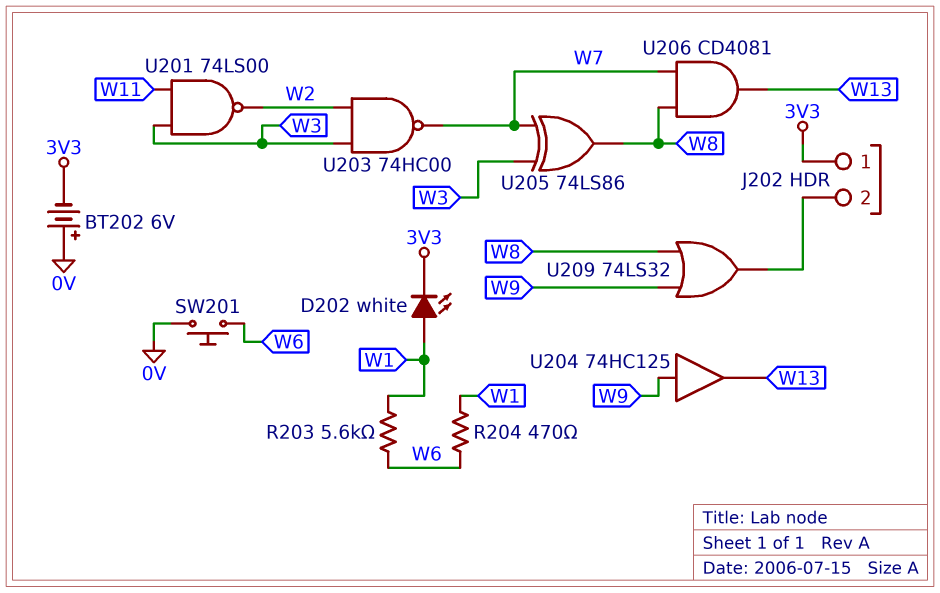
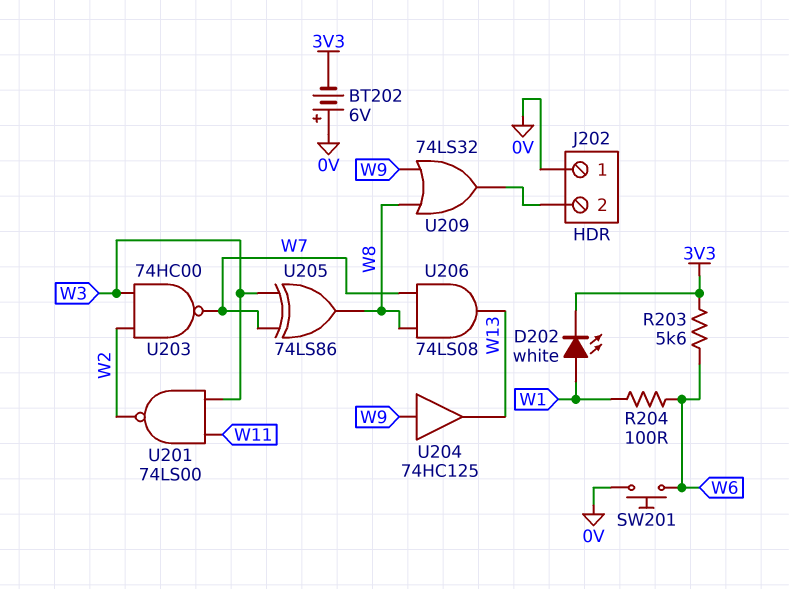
J202 pin 1: 3V3 -> 0V
R203: 5.6k (W1, W6) -> 5.6k (3V3, W6)
R204: 470 (W1, W6) -> 100 (W1, W6)
U206: AND CD4081 (in W7, in W8, out W13) -> AND 74LS08 (in W7, in W8, out W13)

